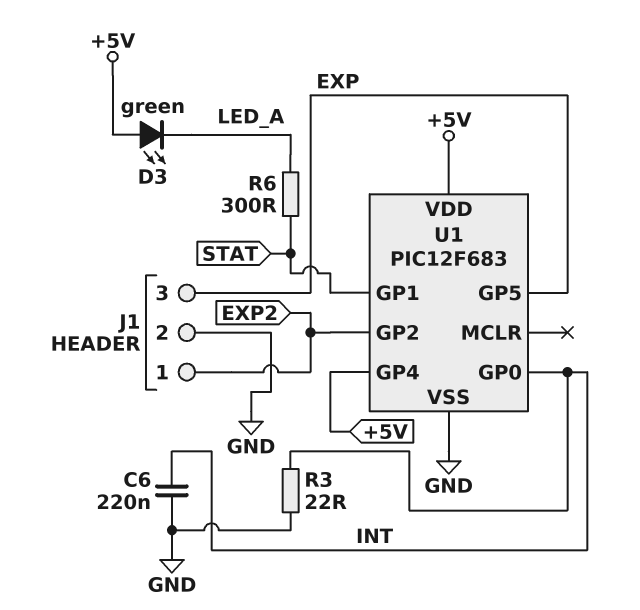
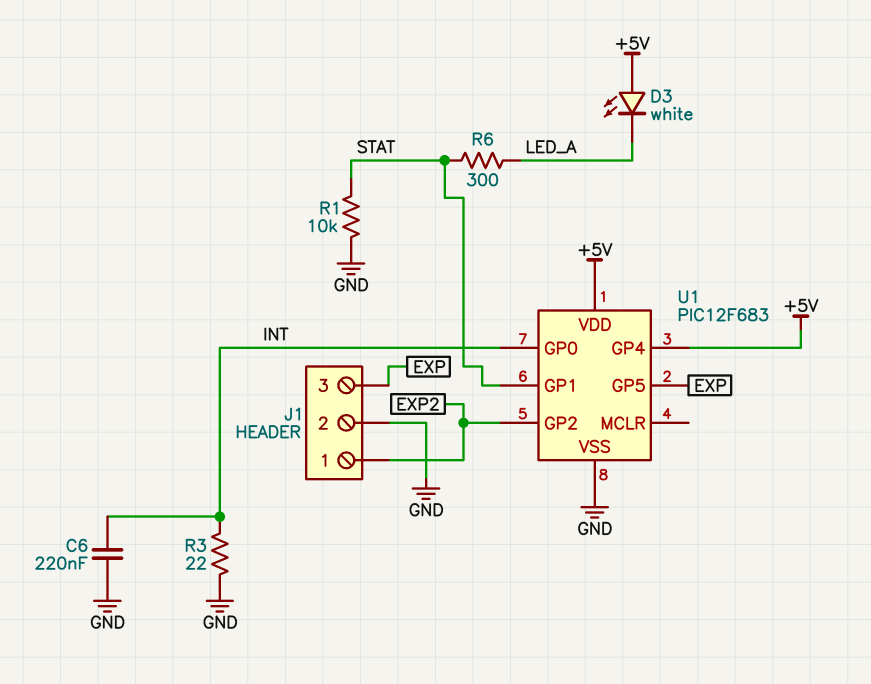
D3: LED green (A +5V, K LED_A) -> LED white (A +5V, K LED_A)
R1: none -> 10k (GND, STAT)

